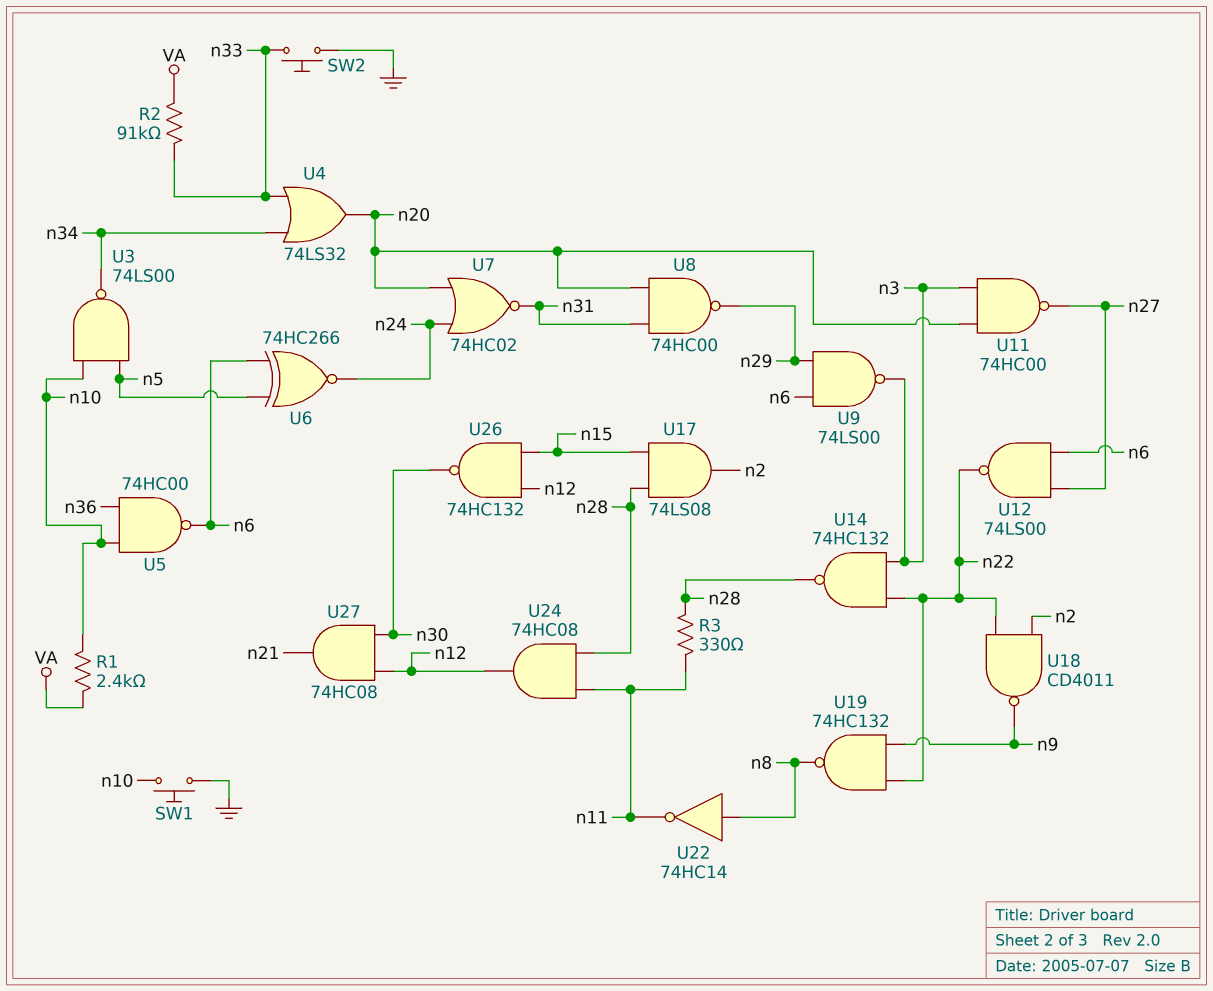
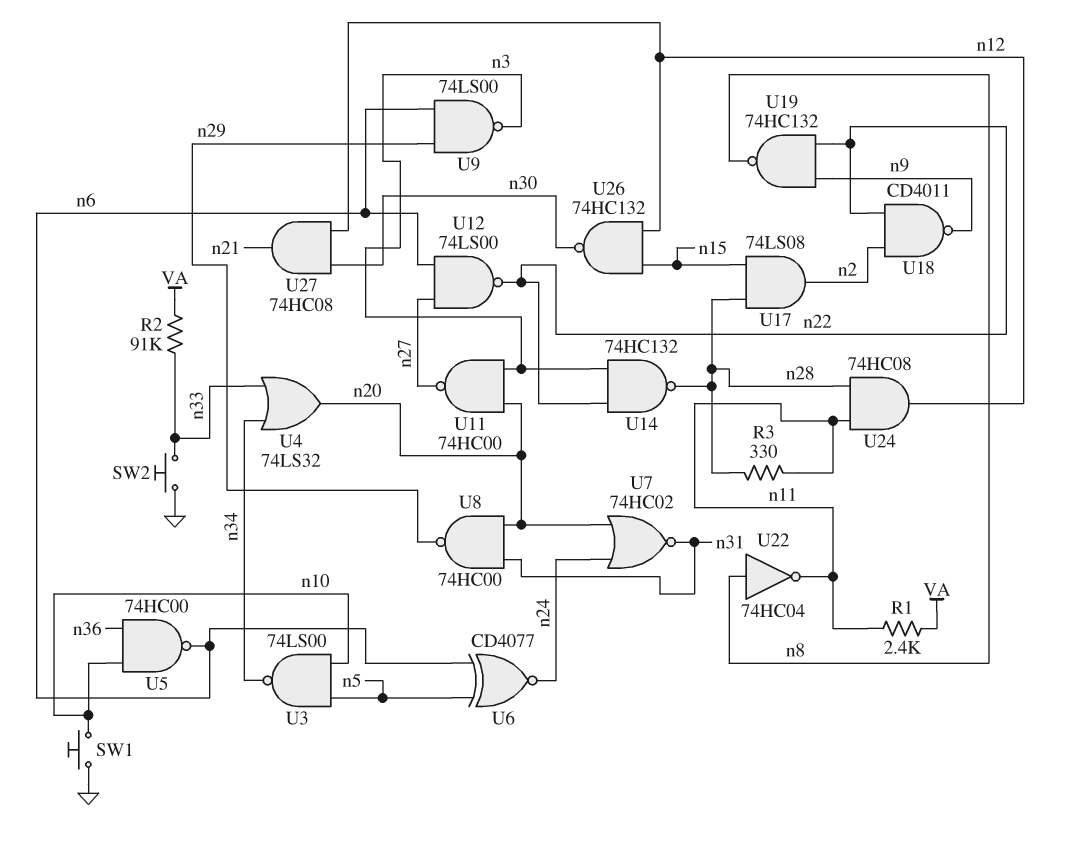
R1: 2.4k (VA, n10) -> 2.4k (VA, n11)
U6: XNOR 74HC266 (in n5, in n6, out n24) -> XNOR CD4077 (in n5, in n6, out n24)
U22: NOT 74HC14 (in n8, out n11) -> NOT 74HC04 (in n8, out n11)

